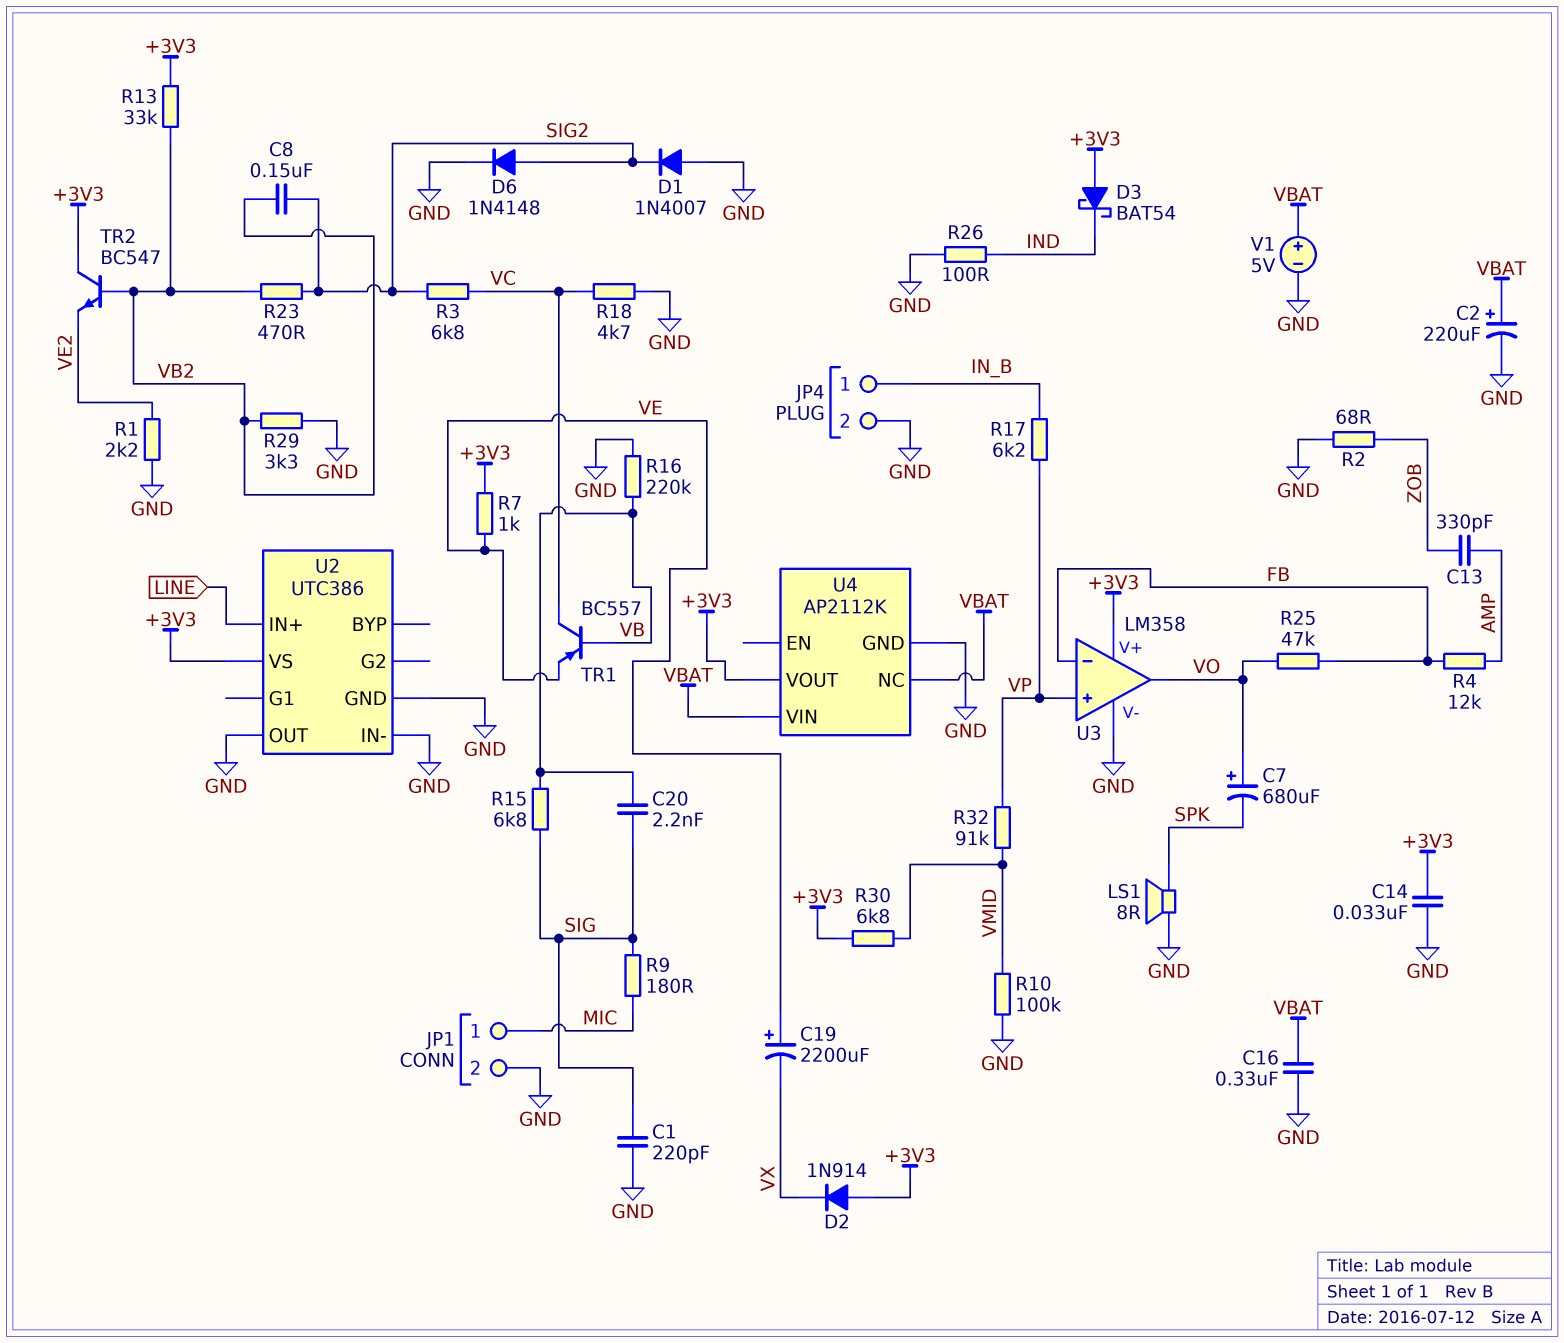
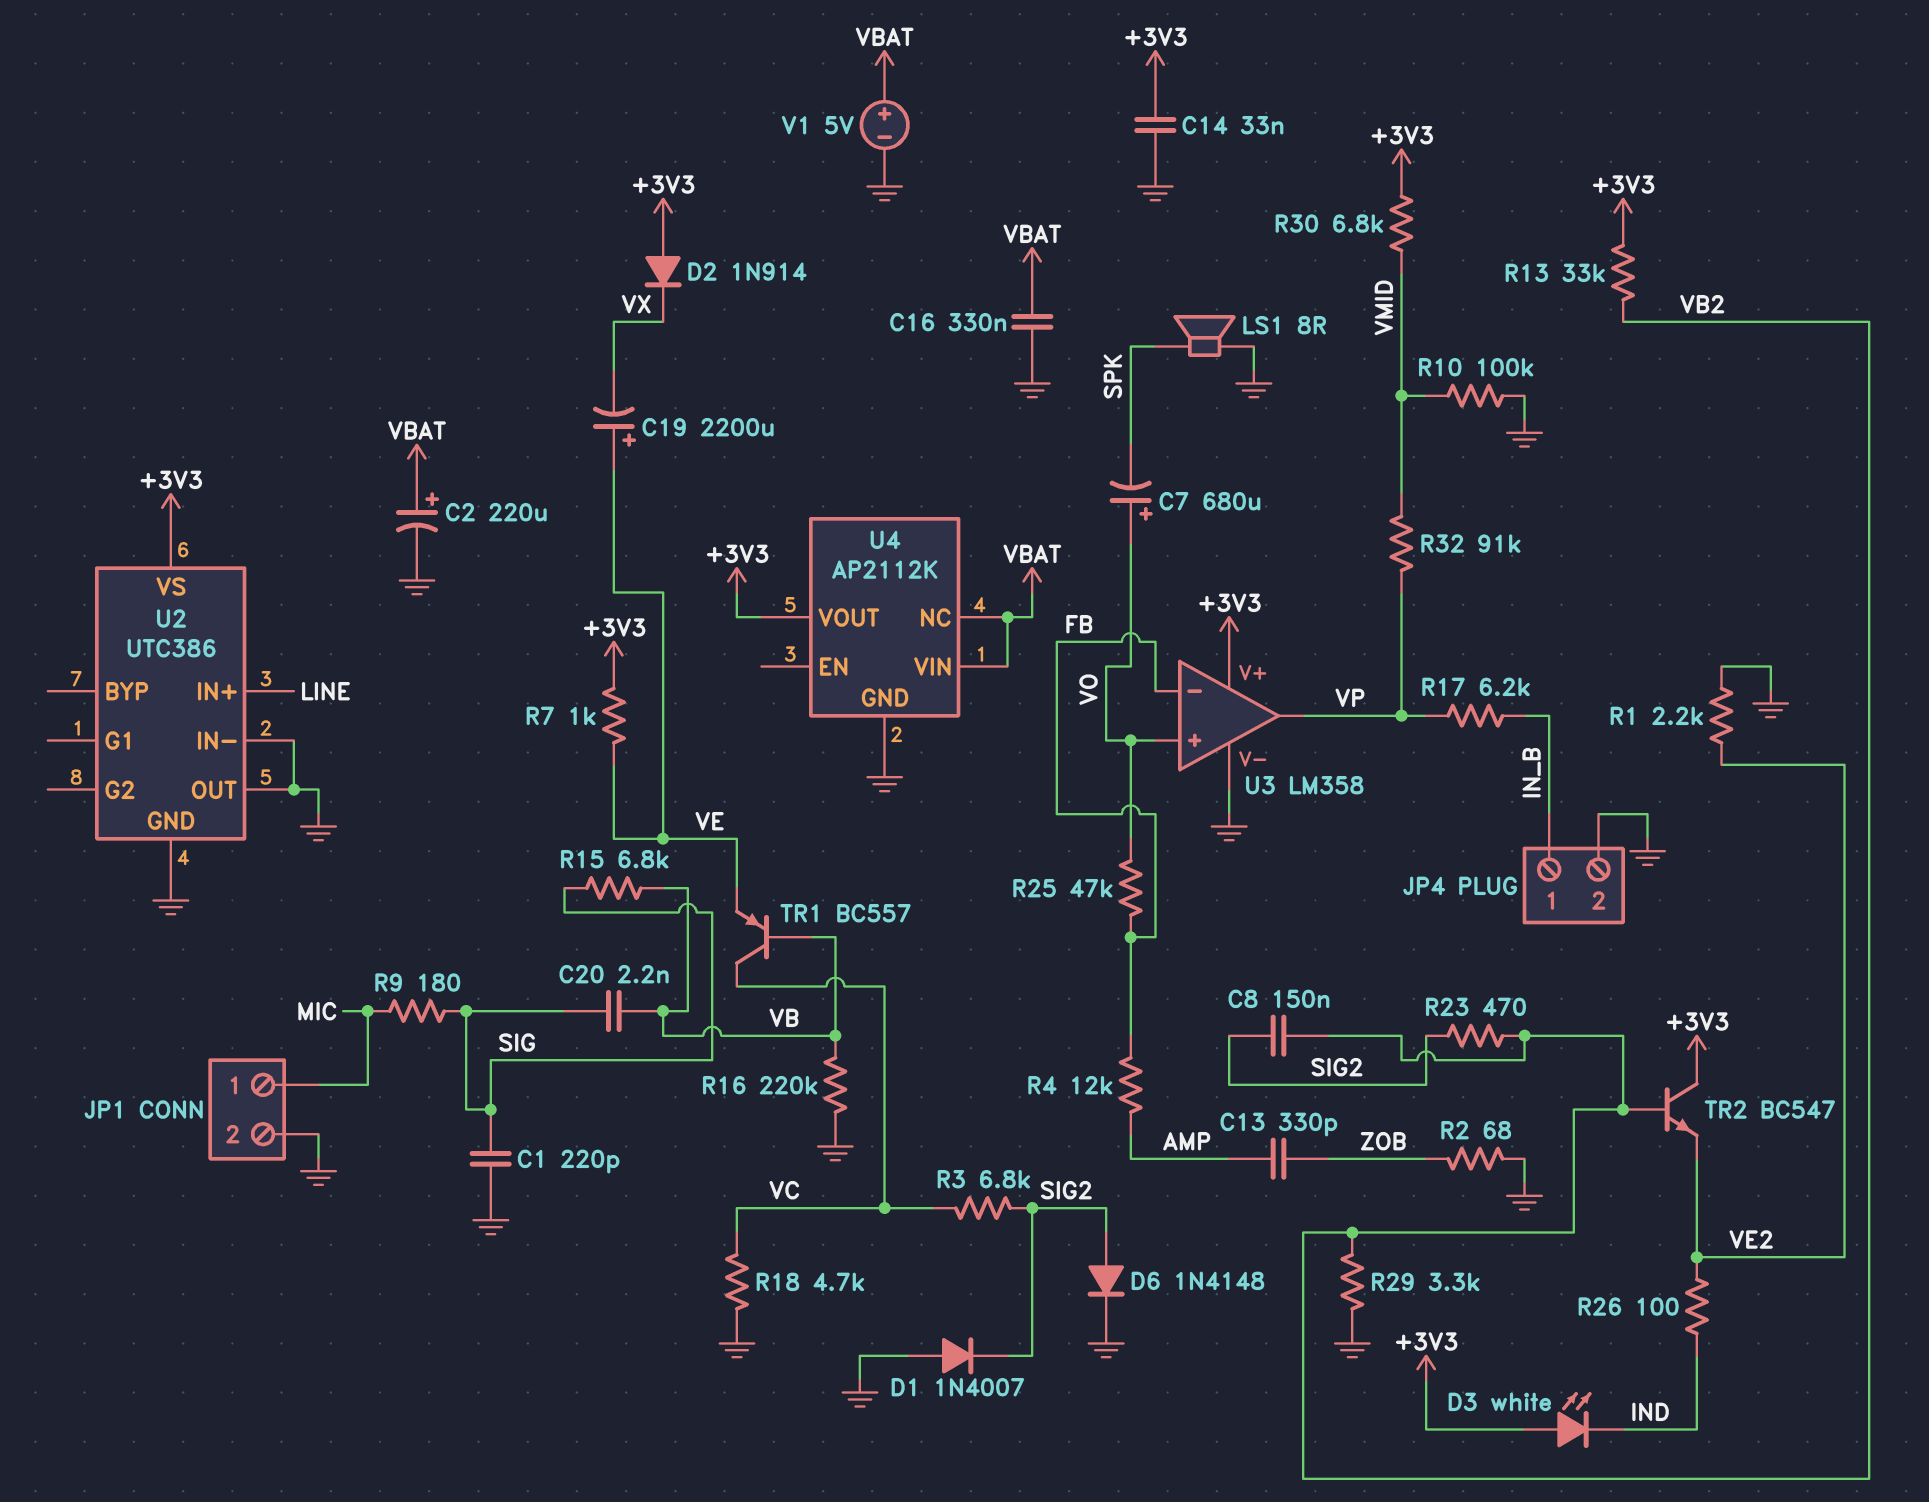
D3: schottky BAT54 (A +3V3, K IND) -> LED white (A +3V3, K IND)
R26: 100 (GND, IND) -> 100 (IND, VE2)
U3 pin in+: VP -> VO
U3 pin out: VO -> VP

